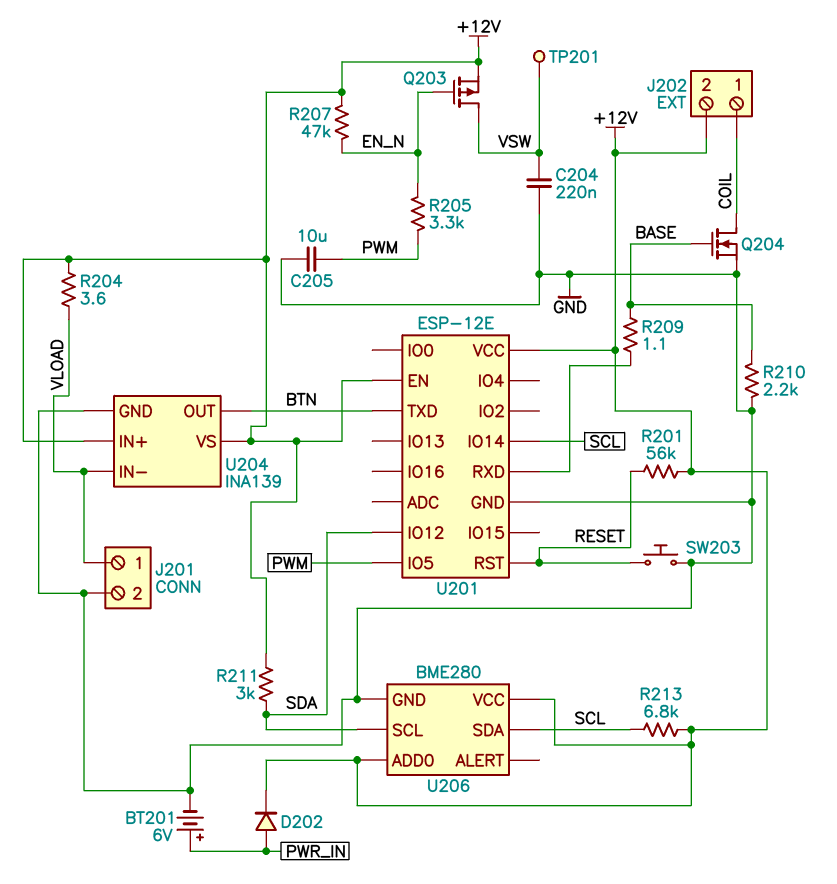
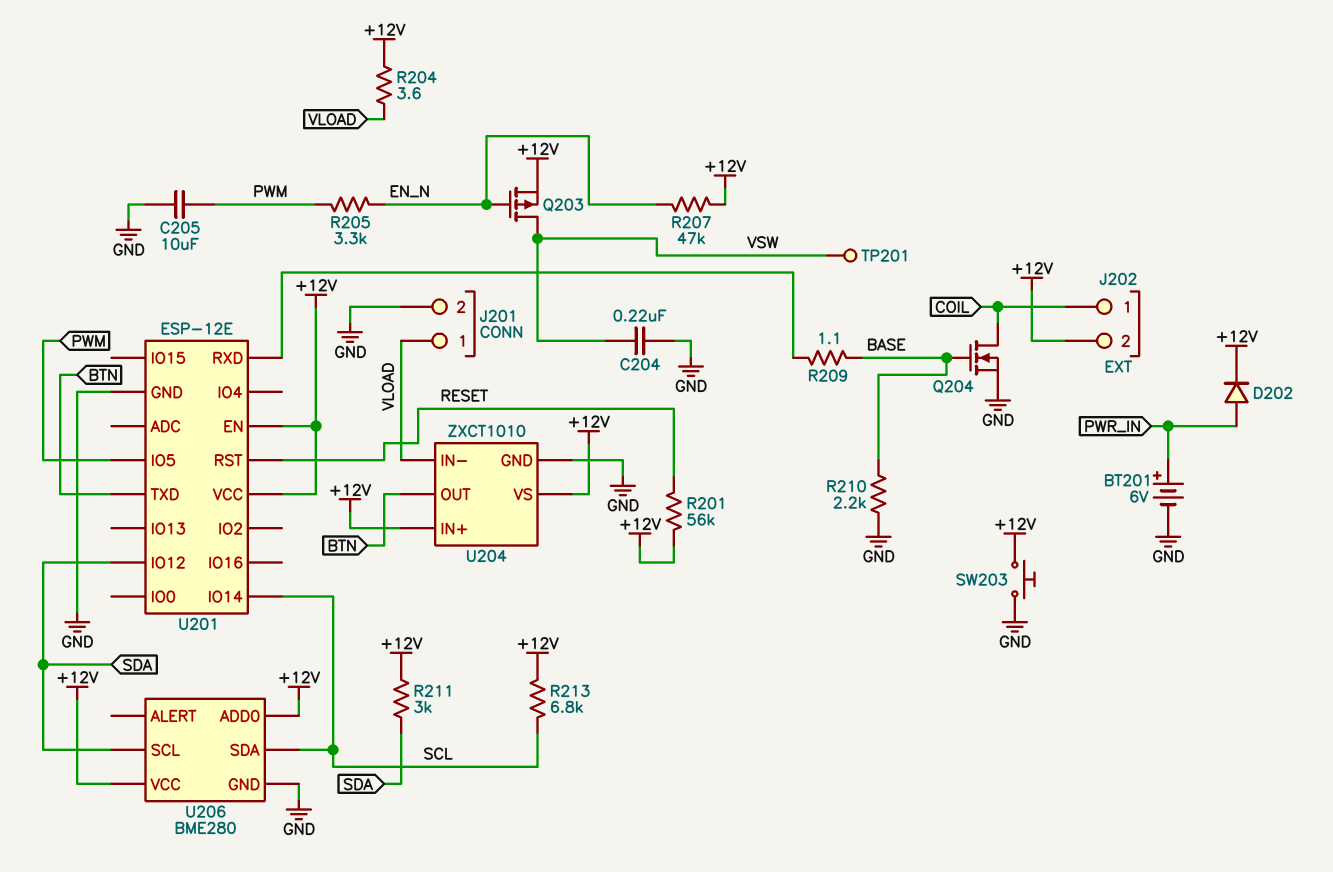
SW203: button (GND, RESET) -> button (+12V, GND)
U204: INA139 -> ZXCT1010

